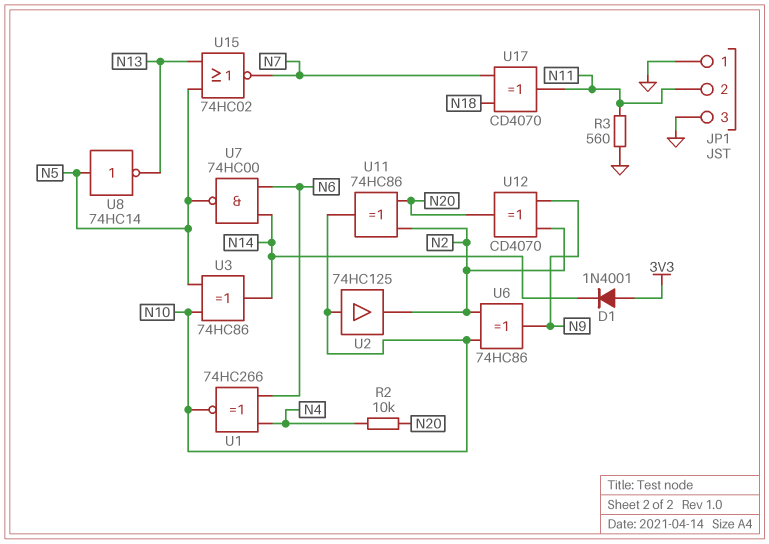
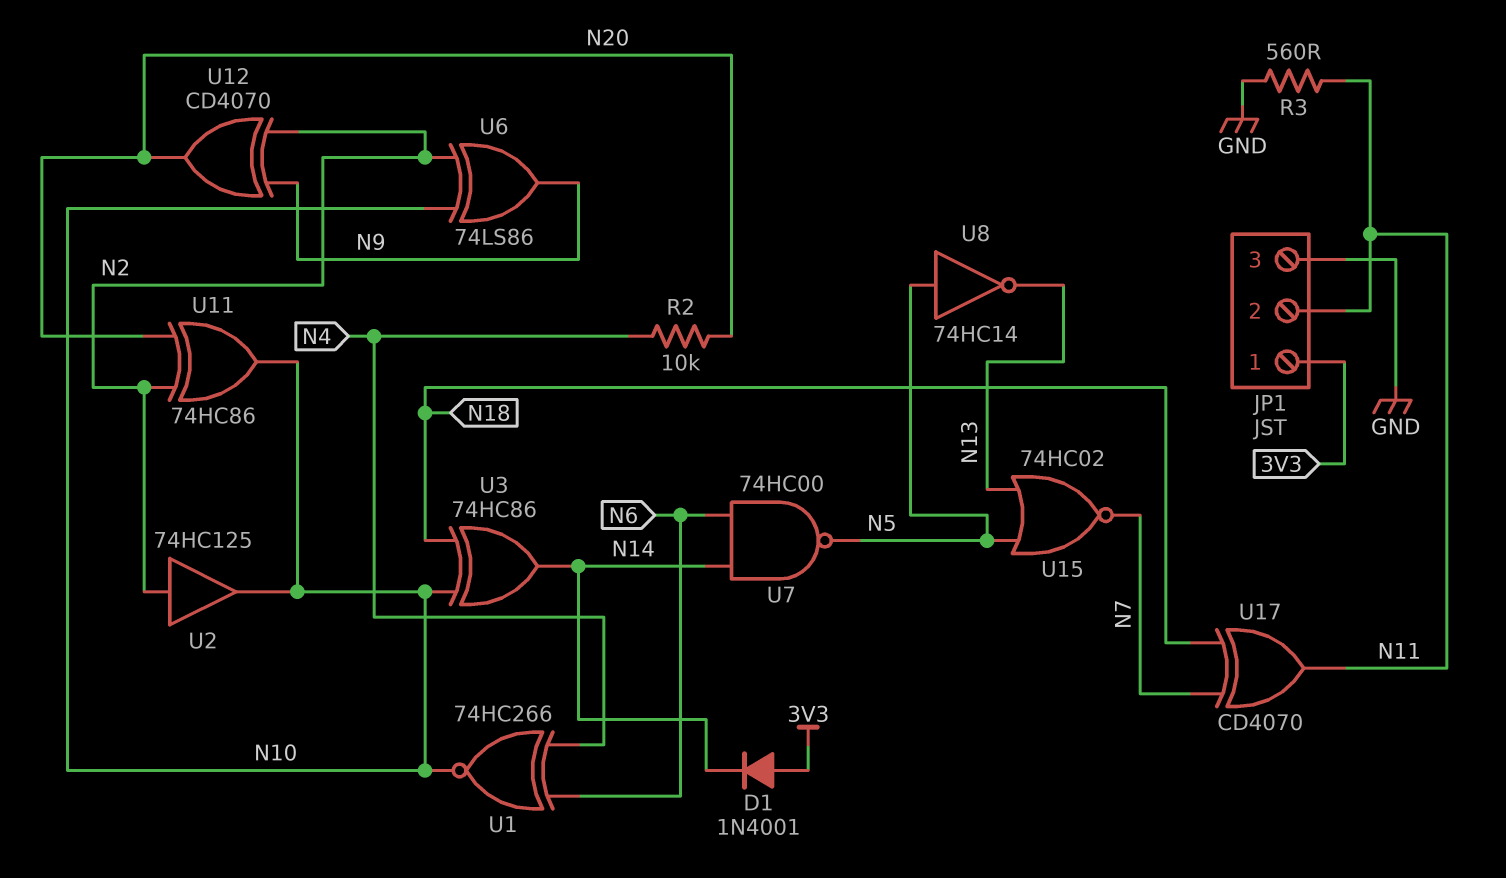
JP1 pin 1: GND -> 3V3
U2: buffer 74HC125 (in N10, out N2) -> buffer 74HC125 (in N2, out N10)
U3: XOR 74HC86 (in N5, in N10, out N14) -> XOR 74HC86 (in N10, in N18, out N14)
U6: XOR 74HC86 (in N2, in N10, out N9) -> XOR 74LS86 (in N2, in N10, out N9)

